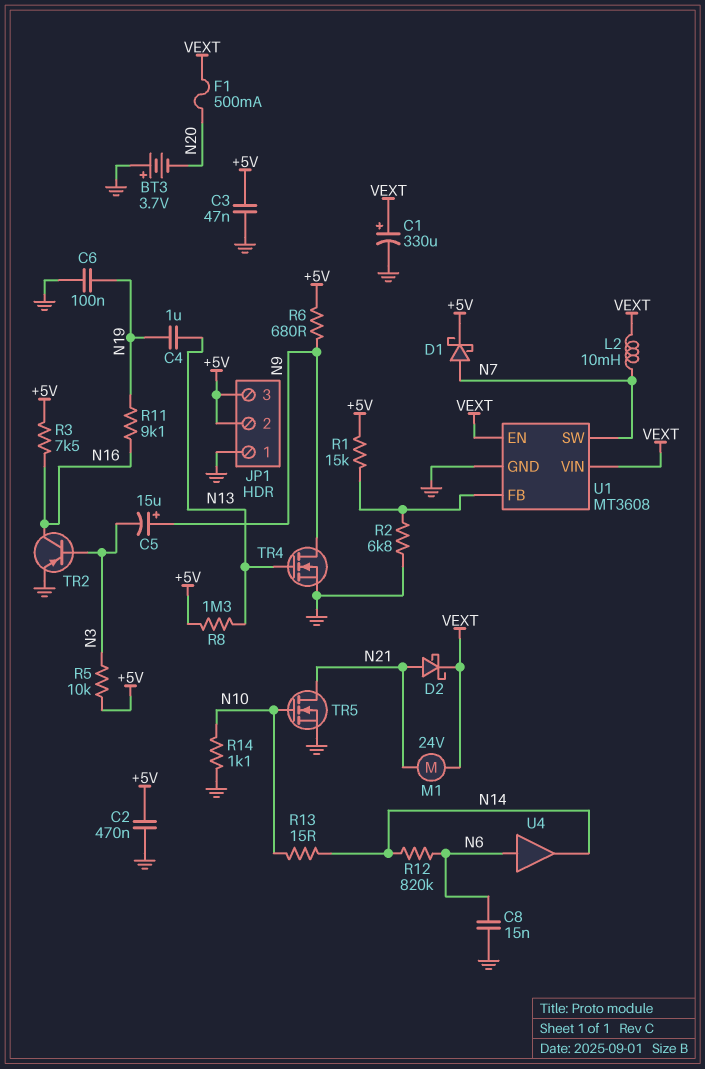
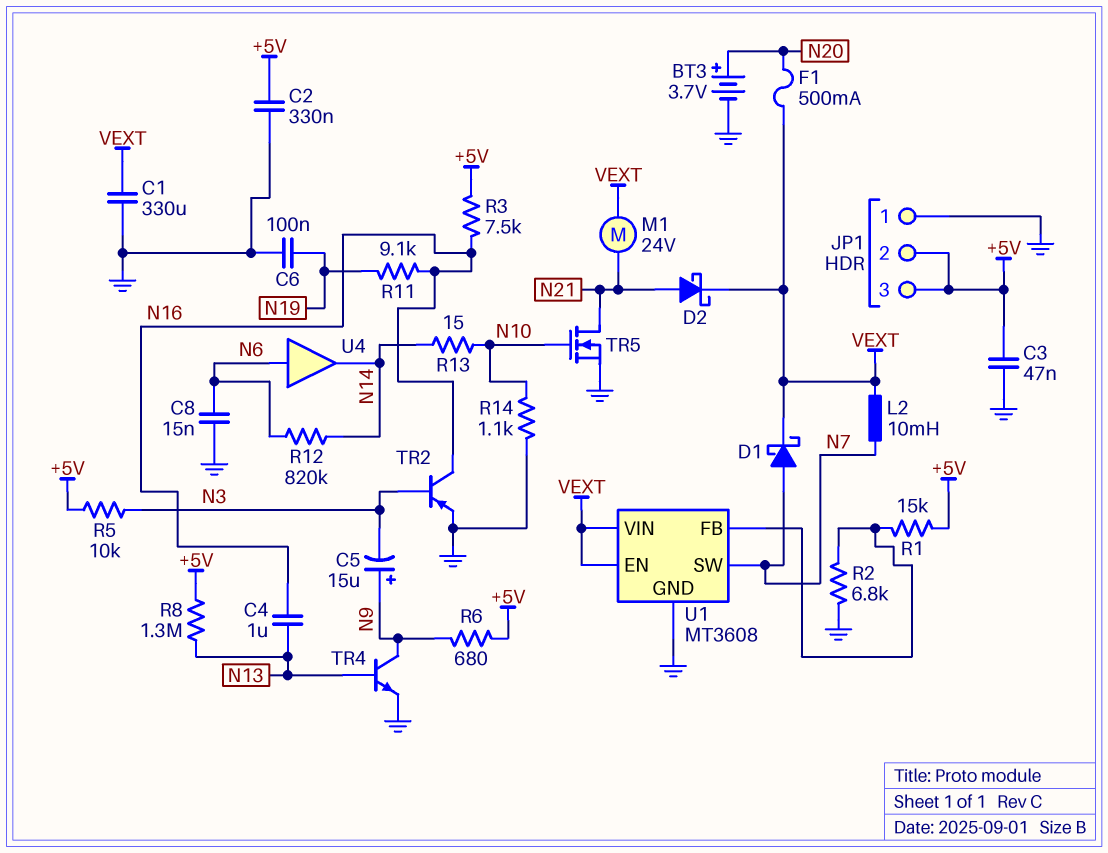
BT3: 3.7V (plus GND, minus N20) -> 3.7V (plus N20, minus GND)
C1: 330uF (plus VEXT, minus GND) -> 330uF (GND, VEXT)
C2: 470nF (+5V, GND) -> 330nF (+5V, GND)
C4: 1uF (N13, N19) -> 1uF (N13, N16)
D1: schottky (A N7, K +5V) -> schottky (A N7, K VEXT)
TR4: NMOS (G N13, D N9, S GND) -> NPN (B N13, C N9, E GND)

